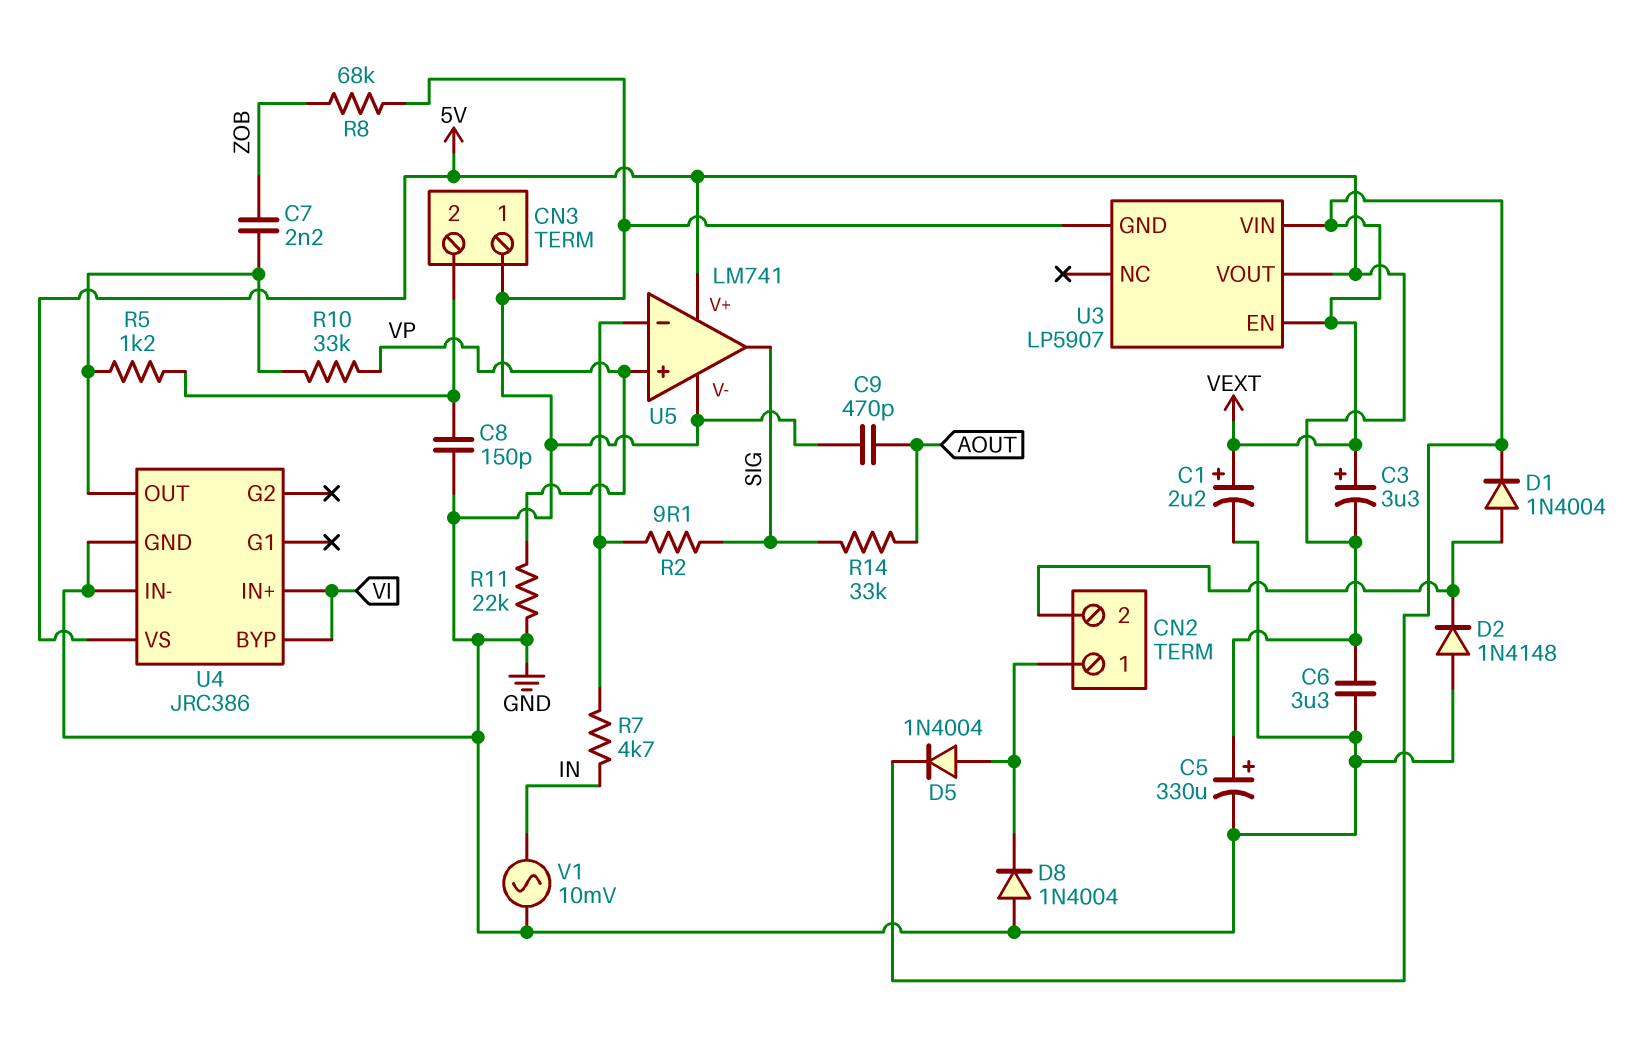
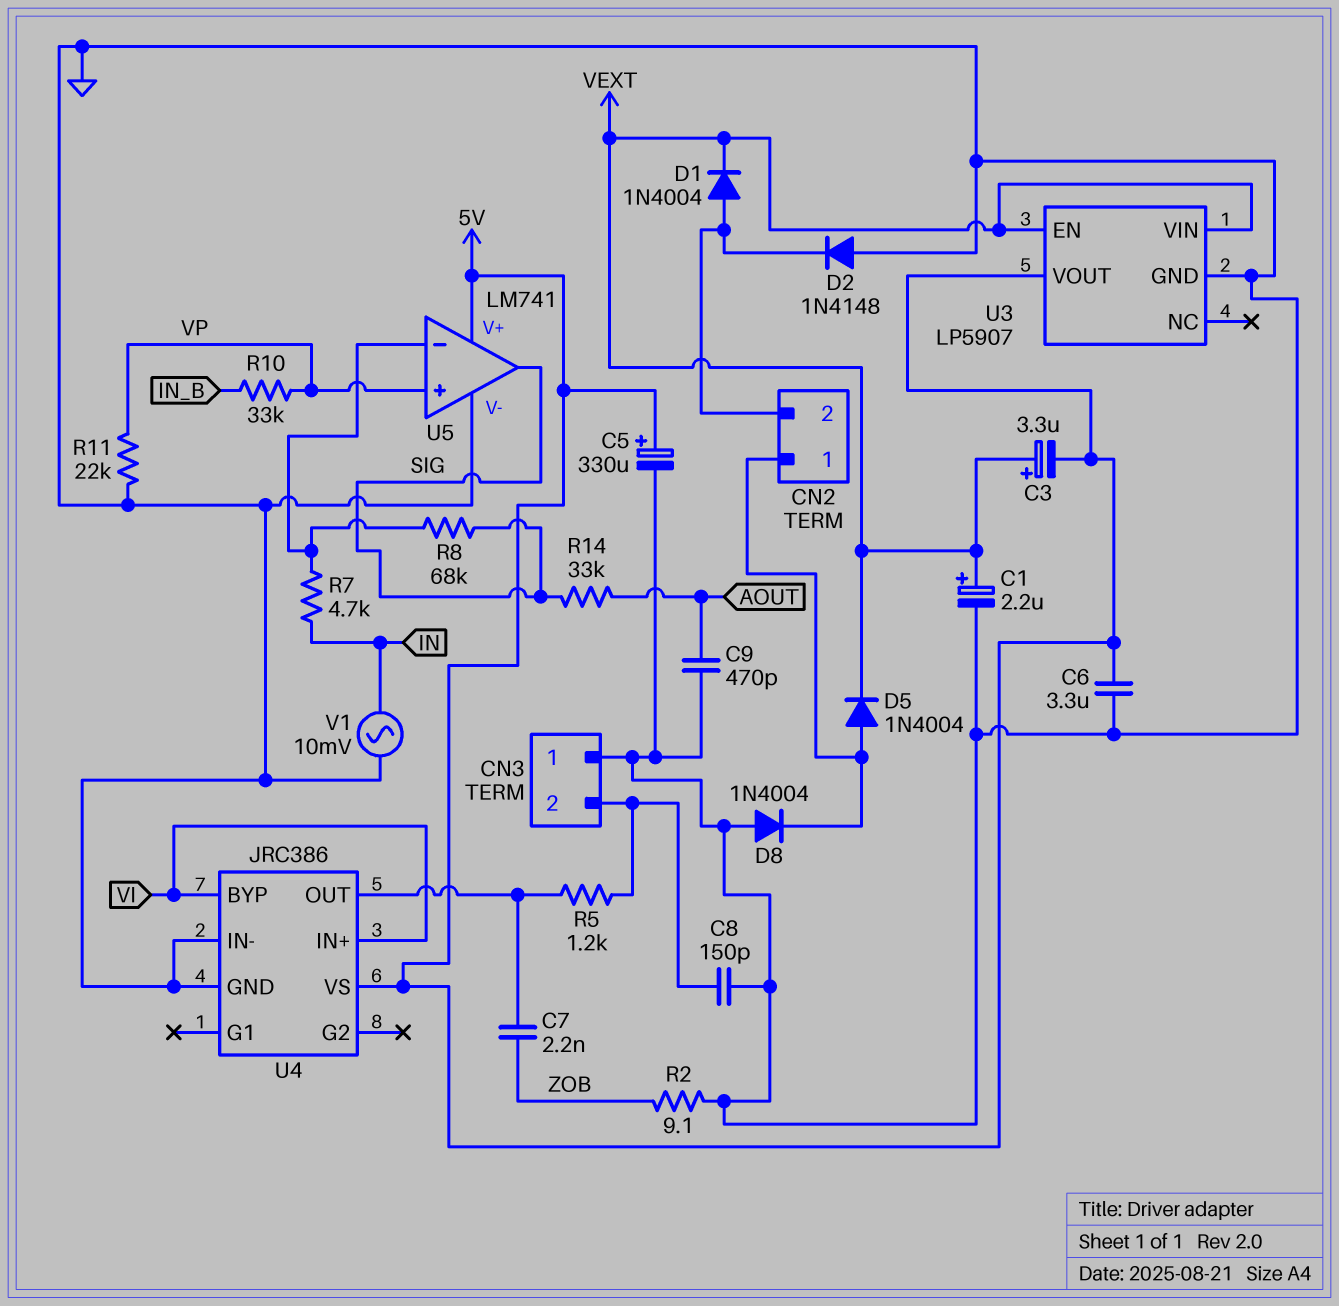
R2: 9.1 (SIG, U5/in-) -> 9.1 (GND, ZOB)
R8: 68k (GND, ZOB) -> 68k (SIG, U5/in-)
R10: 33k (U4/OUT, VP) -> 33k (IN_B, VP)

